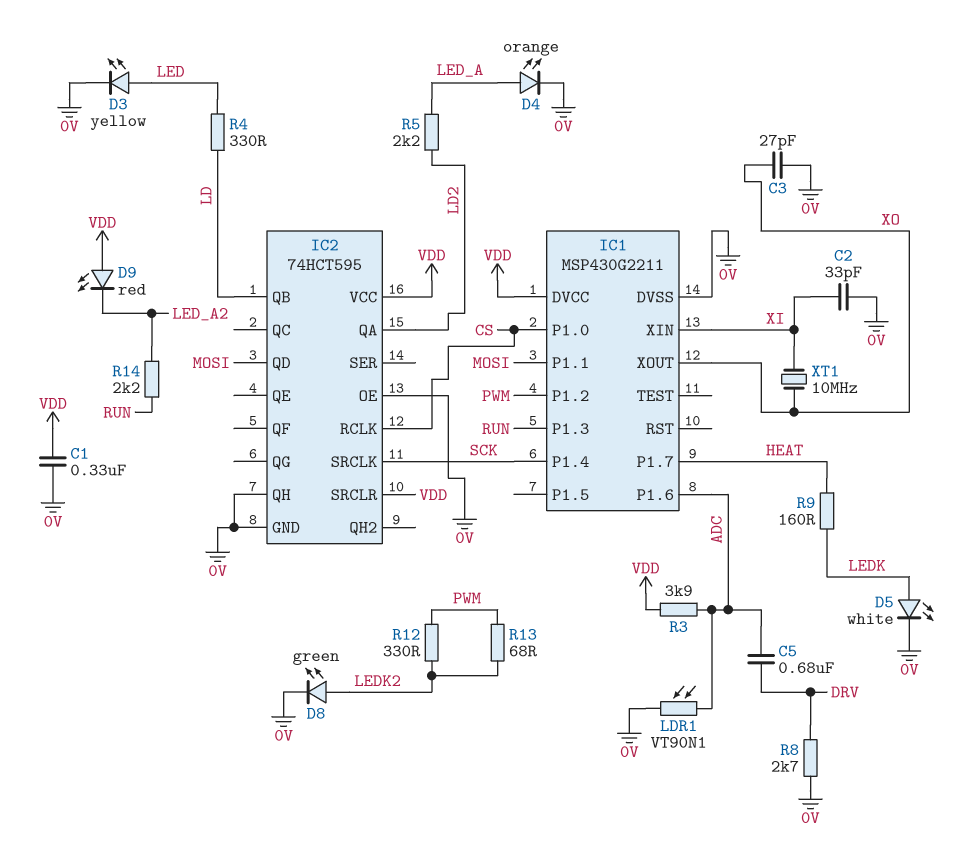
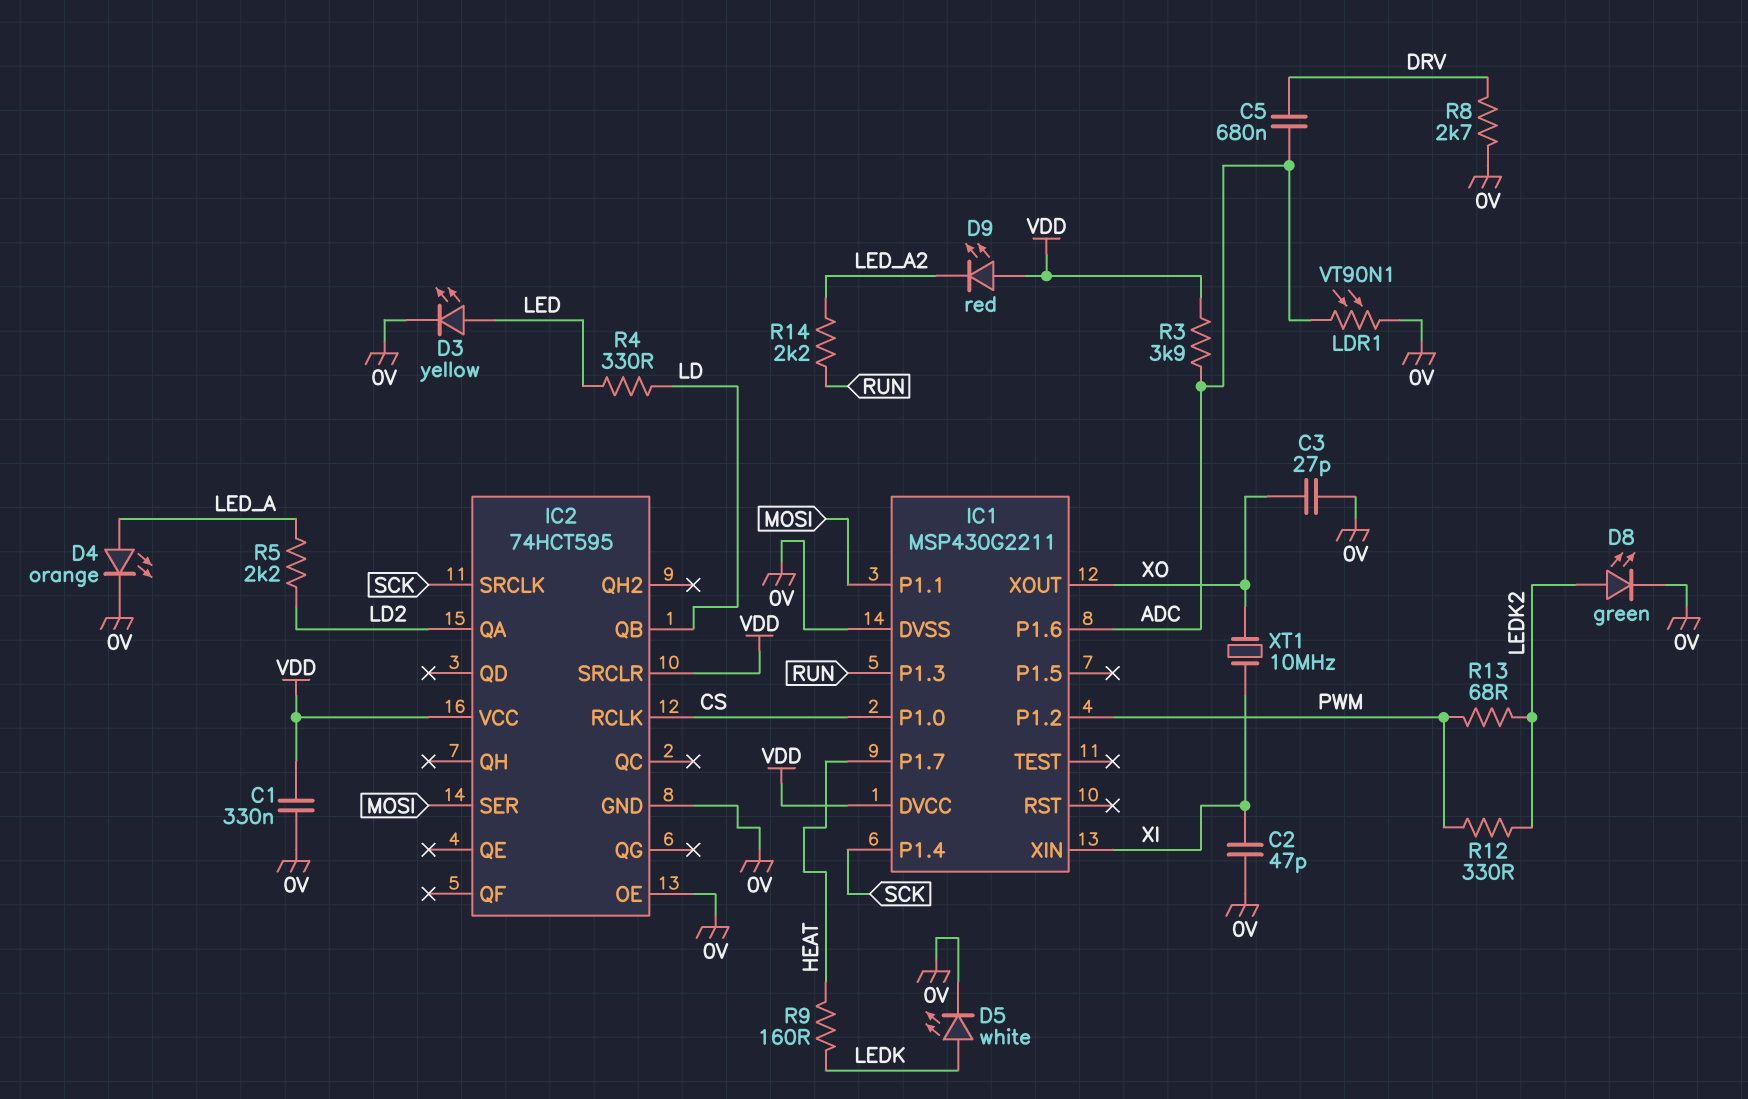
C2: 33pF (0V, XI) -> 47pF (0V, XI)
IC2 pin QD: MOSI -> none
IC2 pin QH: 0V -> none
IC2 pin SER: none -> MOSI

